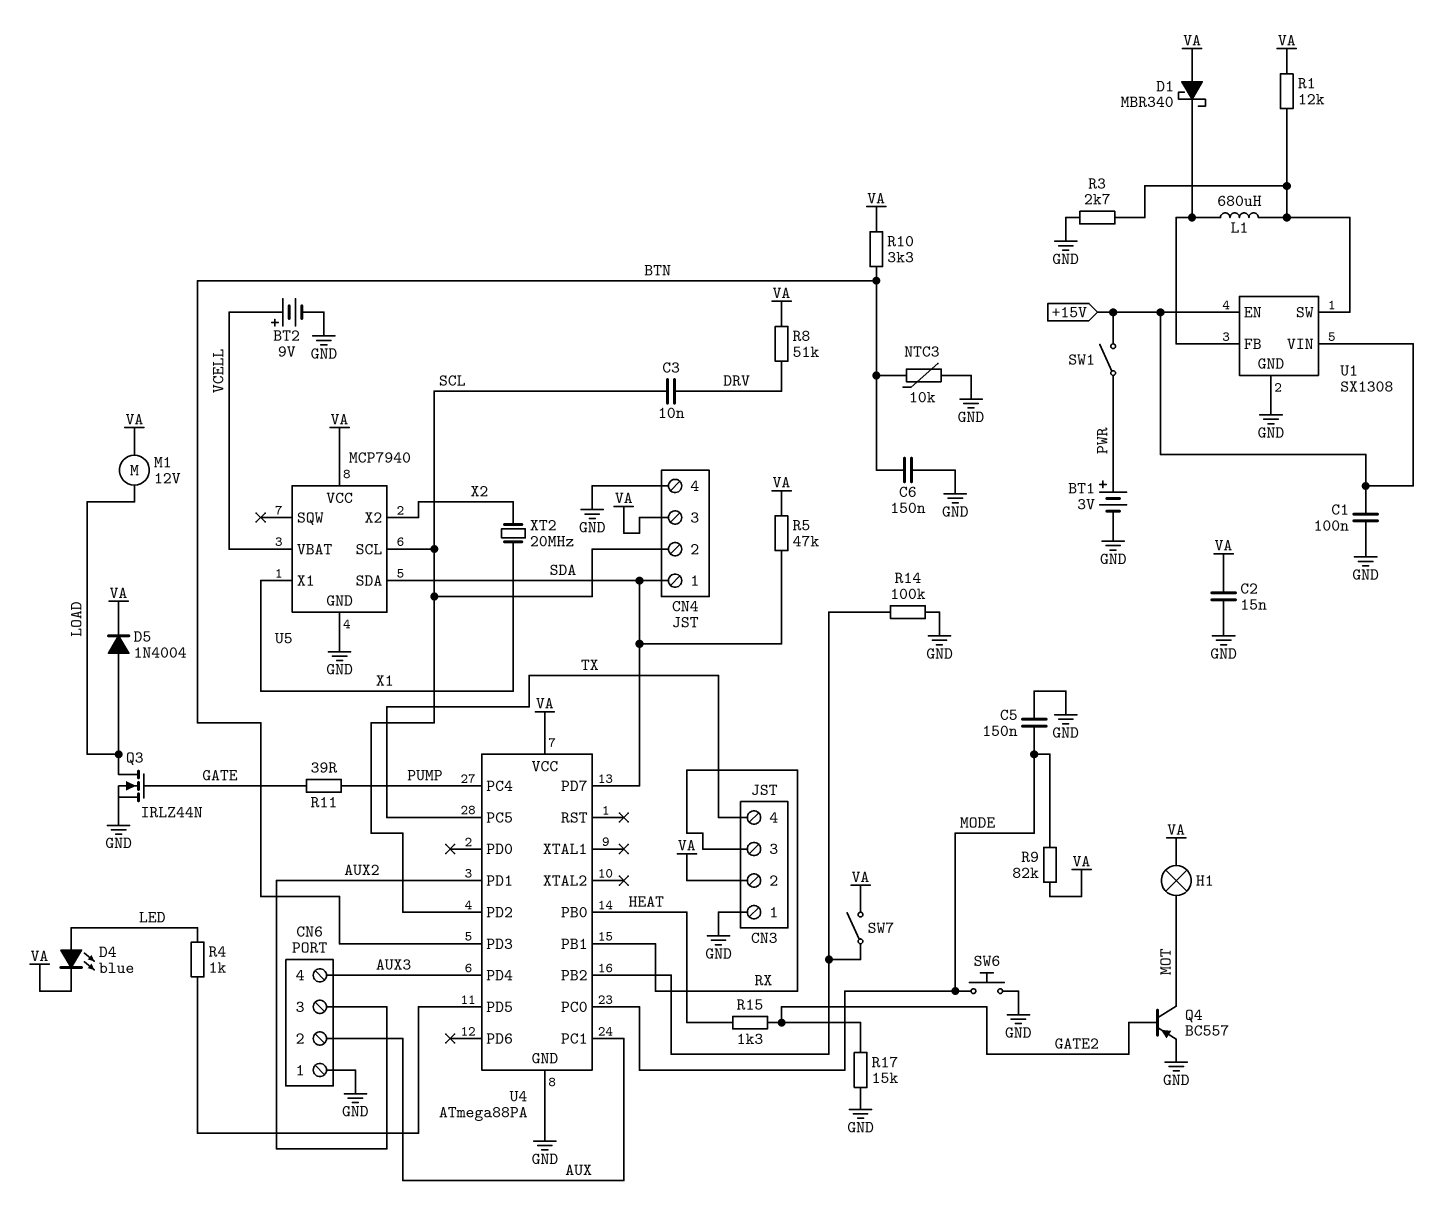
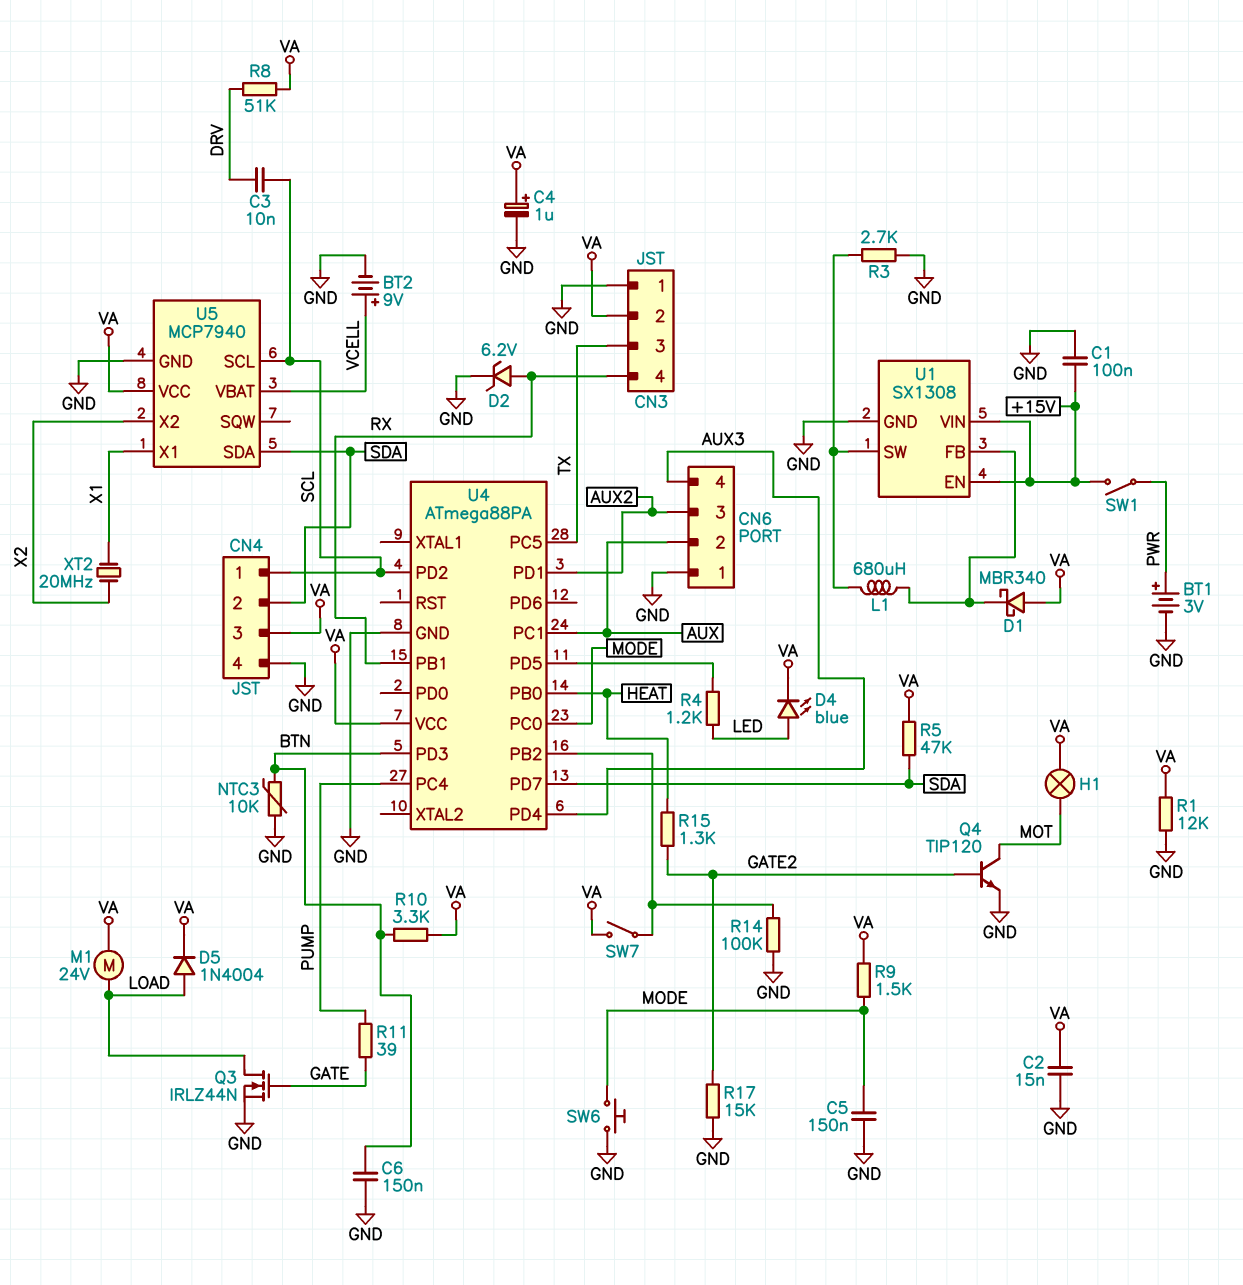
C4: none -> 1uF (plus VA, minus GND)
CN3 pin 3: RX -> TX
CN3 pin 4: TX -> RX
CN4 pin 1: SDA -> SCL
CN4 pin 2: SCL -> SDA
D2: none -> zener 6.2V (A RX, K GND)
M1: motor 12V (LOAD, VA) -> motor 24V (LOAD, VA)
Q4: PNP BC557 (B GATE2, C MOT, E GND) -> NPN TIP120 (B GATE2, C MOT, E GND)
R1: 12k (U1/SW, VA) -> 12k (GND, VA)
R4: 1k (LED, U4/PD5) -> 1.2k (LED, U4/PD5)
R9: 82k (MODE, VA) -> 1.5k (MODE, VA)

